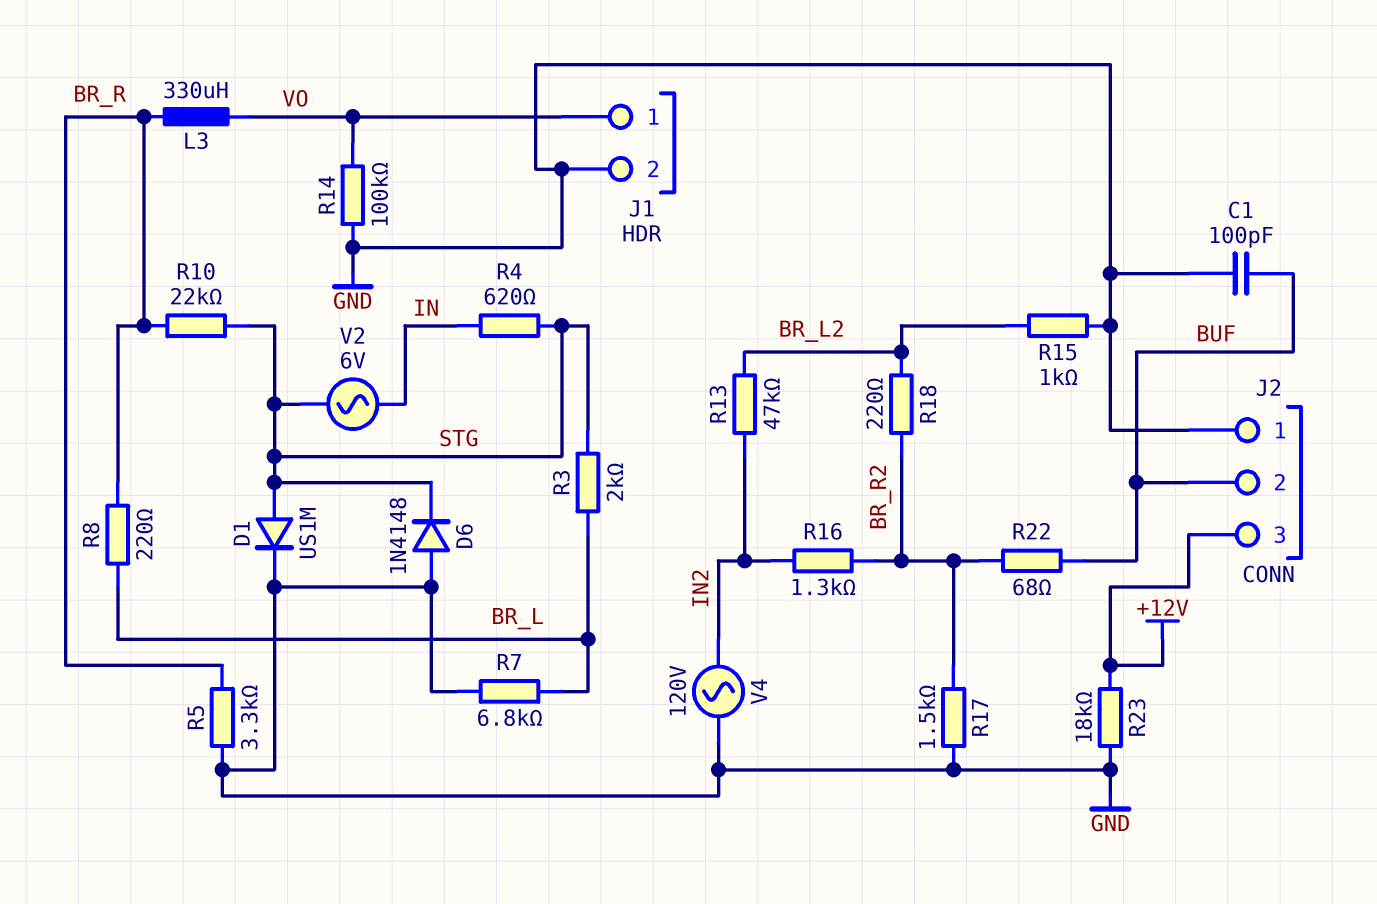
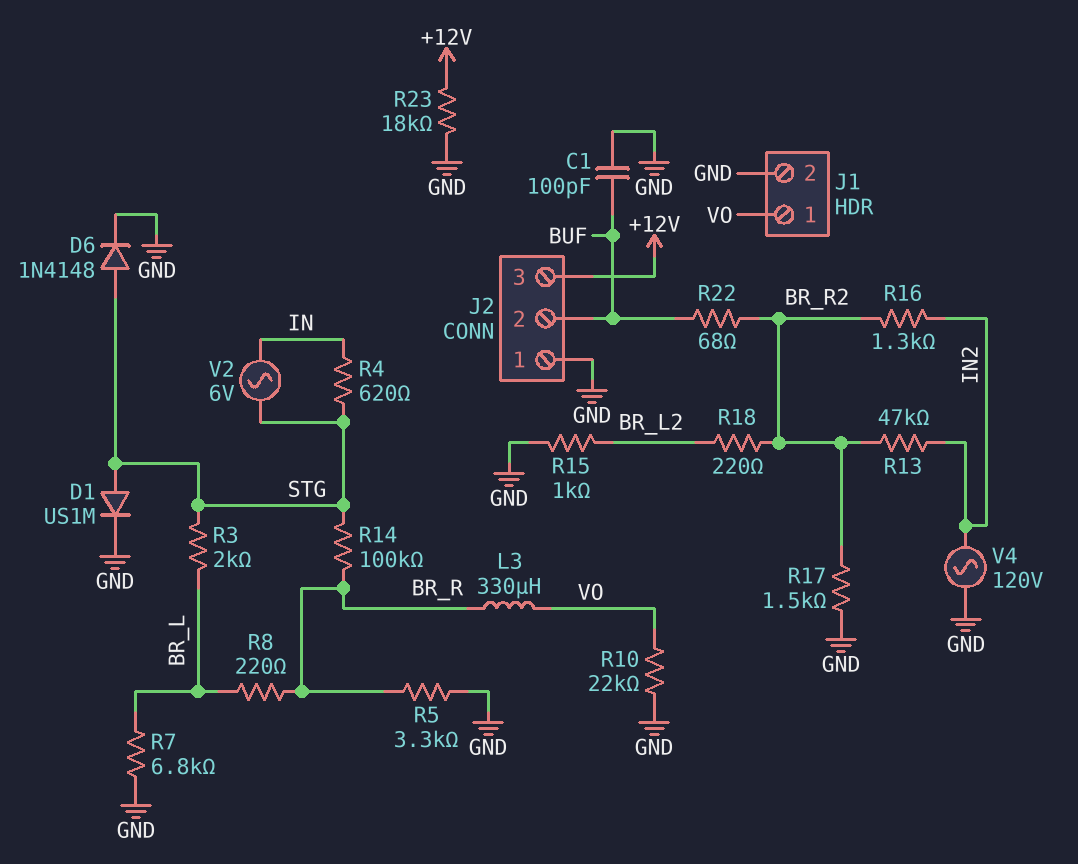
D6: diode 1N4148 (A GND, K STG) -> diode 1N4148 (A STG, K GND)
R10: 22k (BR_R, STG) -> 22k (GND, VO)
R13: 47k (BR_L2, IN2) -> 47k (BR_R2, IN2)
R14: 100k (GND, VO) -> 100k (BR_R, STG)

